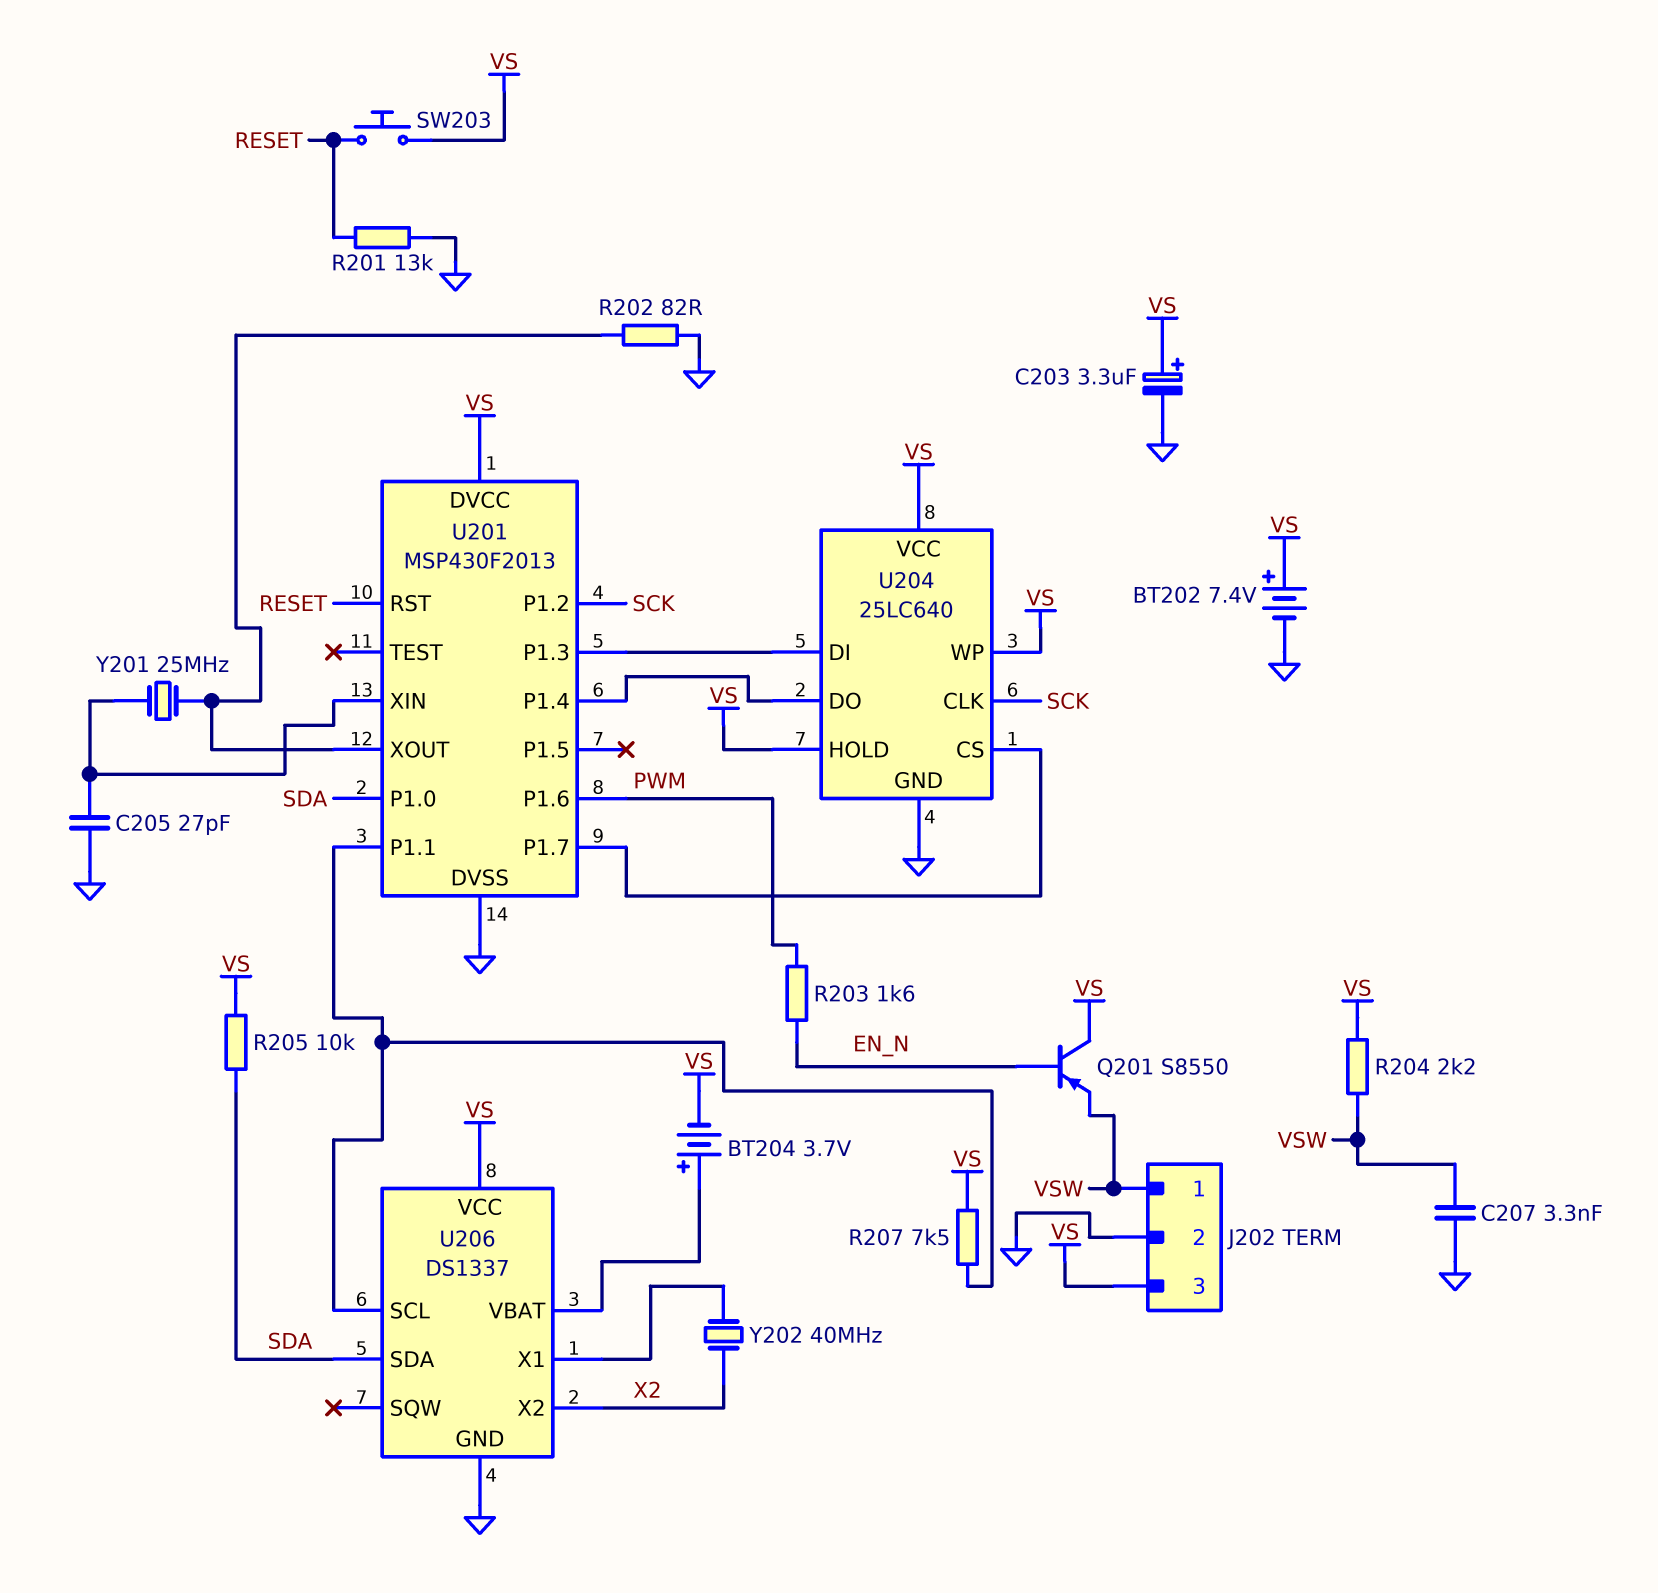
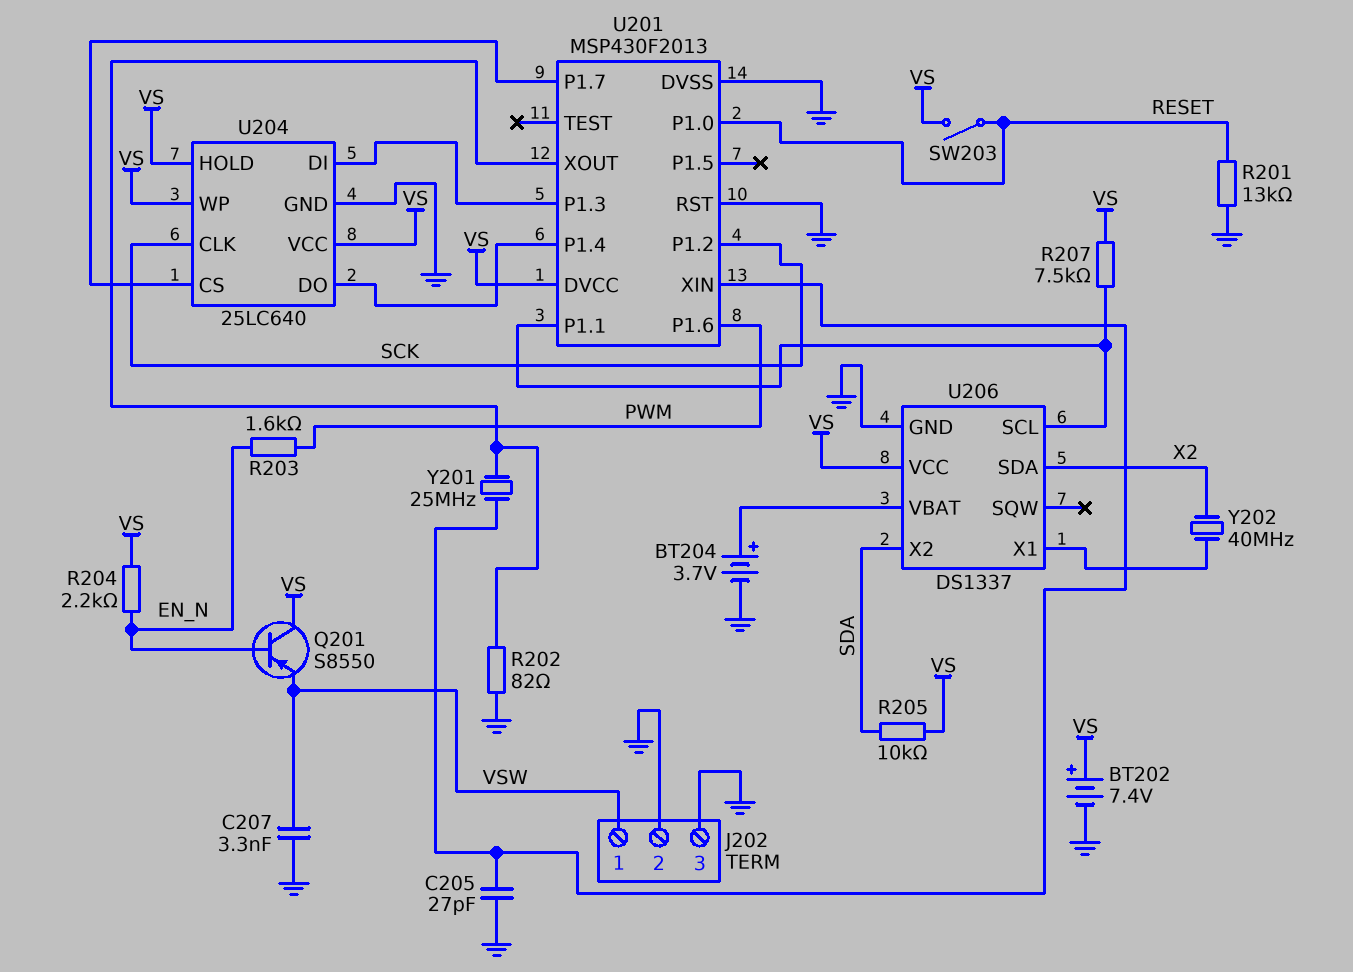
BT204: 3.7V (plus U206/VBAT, minus VS) -> 3.7V (plus U206/VBAT, minus GND)
C203: 3.3uF (plus VS, minus GND) -> none
J202 pin 3: VS -> GND
R204: 2.2k (VS, VSW) -> 2.2k (EN_N, VS)
SW203: button (RESET, VS) -> switch (RESET, VS)
U201 pin P1.0: SDA -> RESET
U201 pin RST: RESET -> GND
U206 pin SDA: SDA -> X2
U206 pin X2: X2 -> SDA

